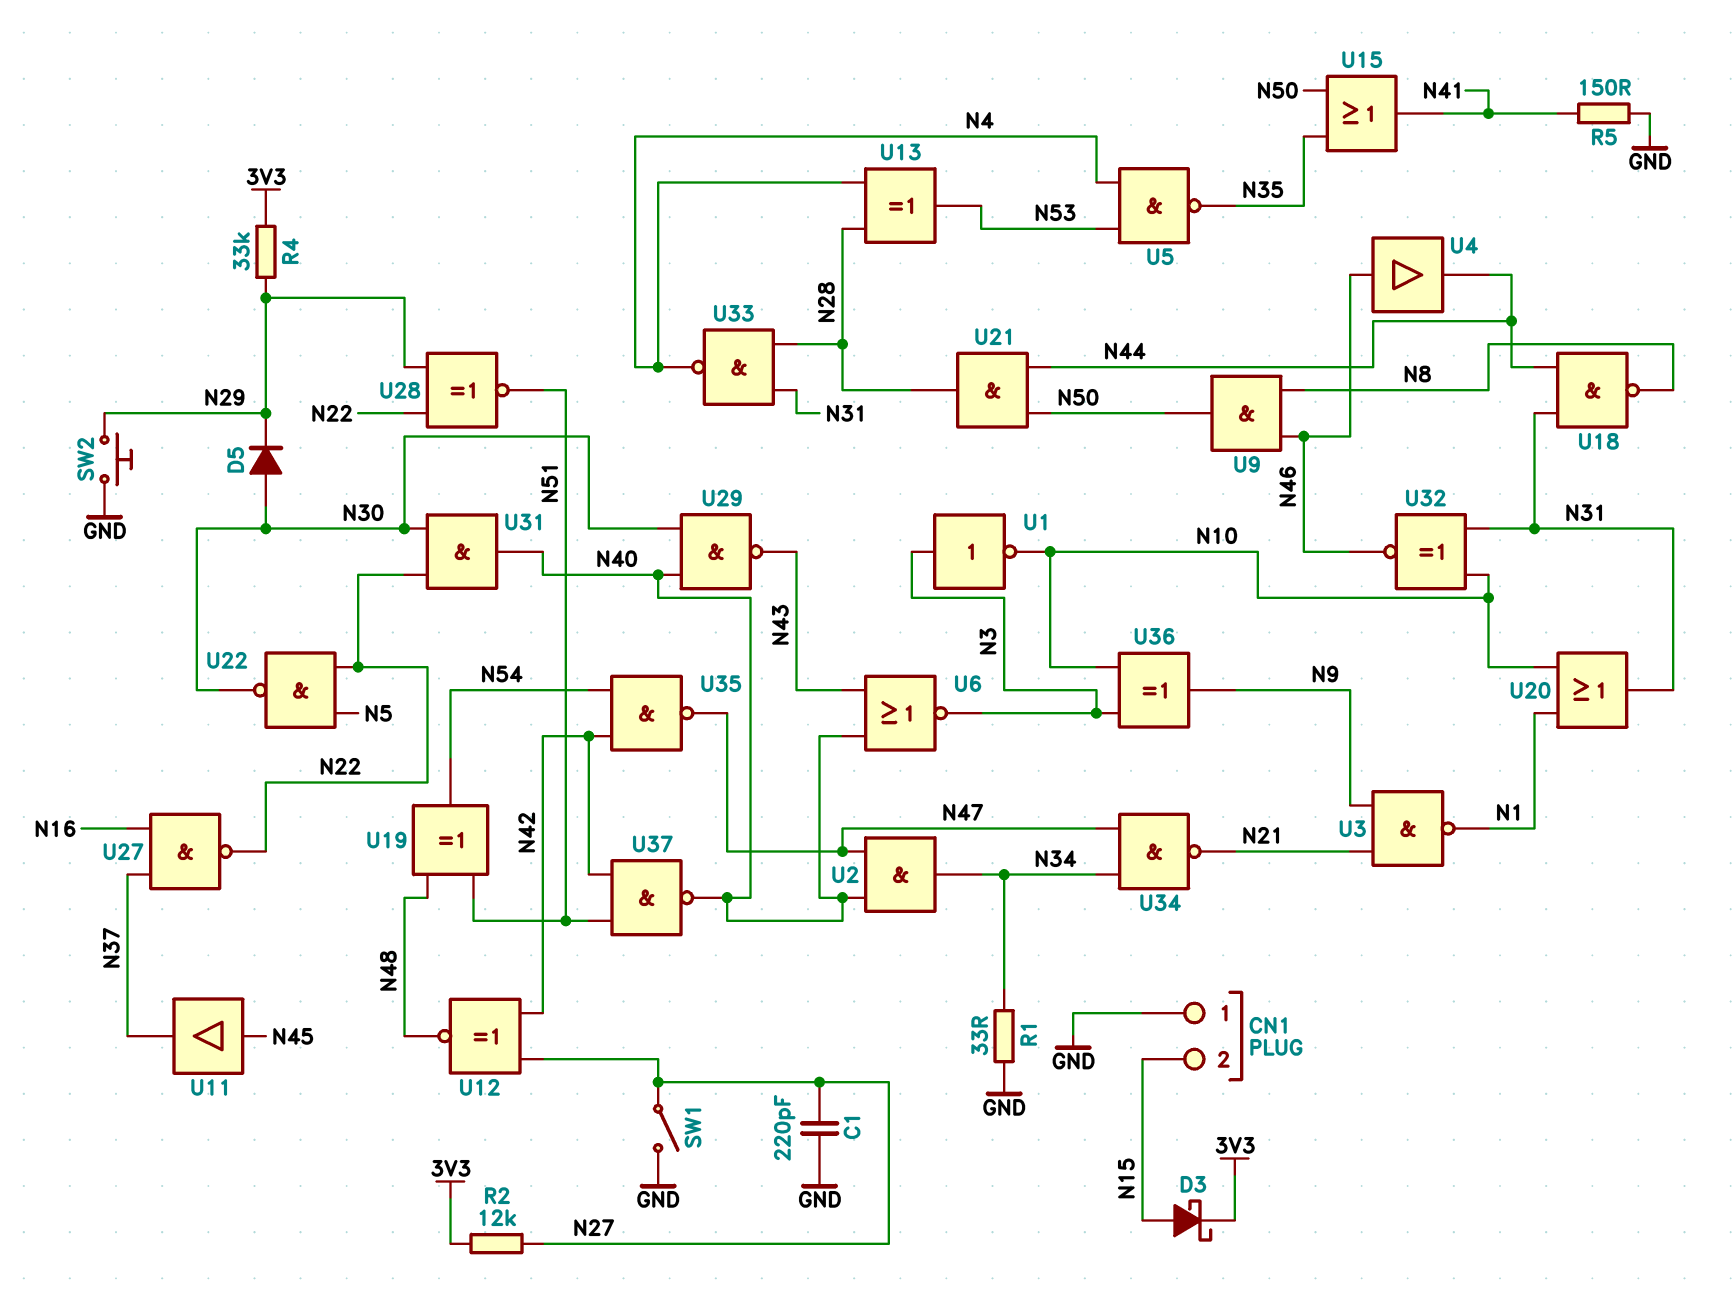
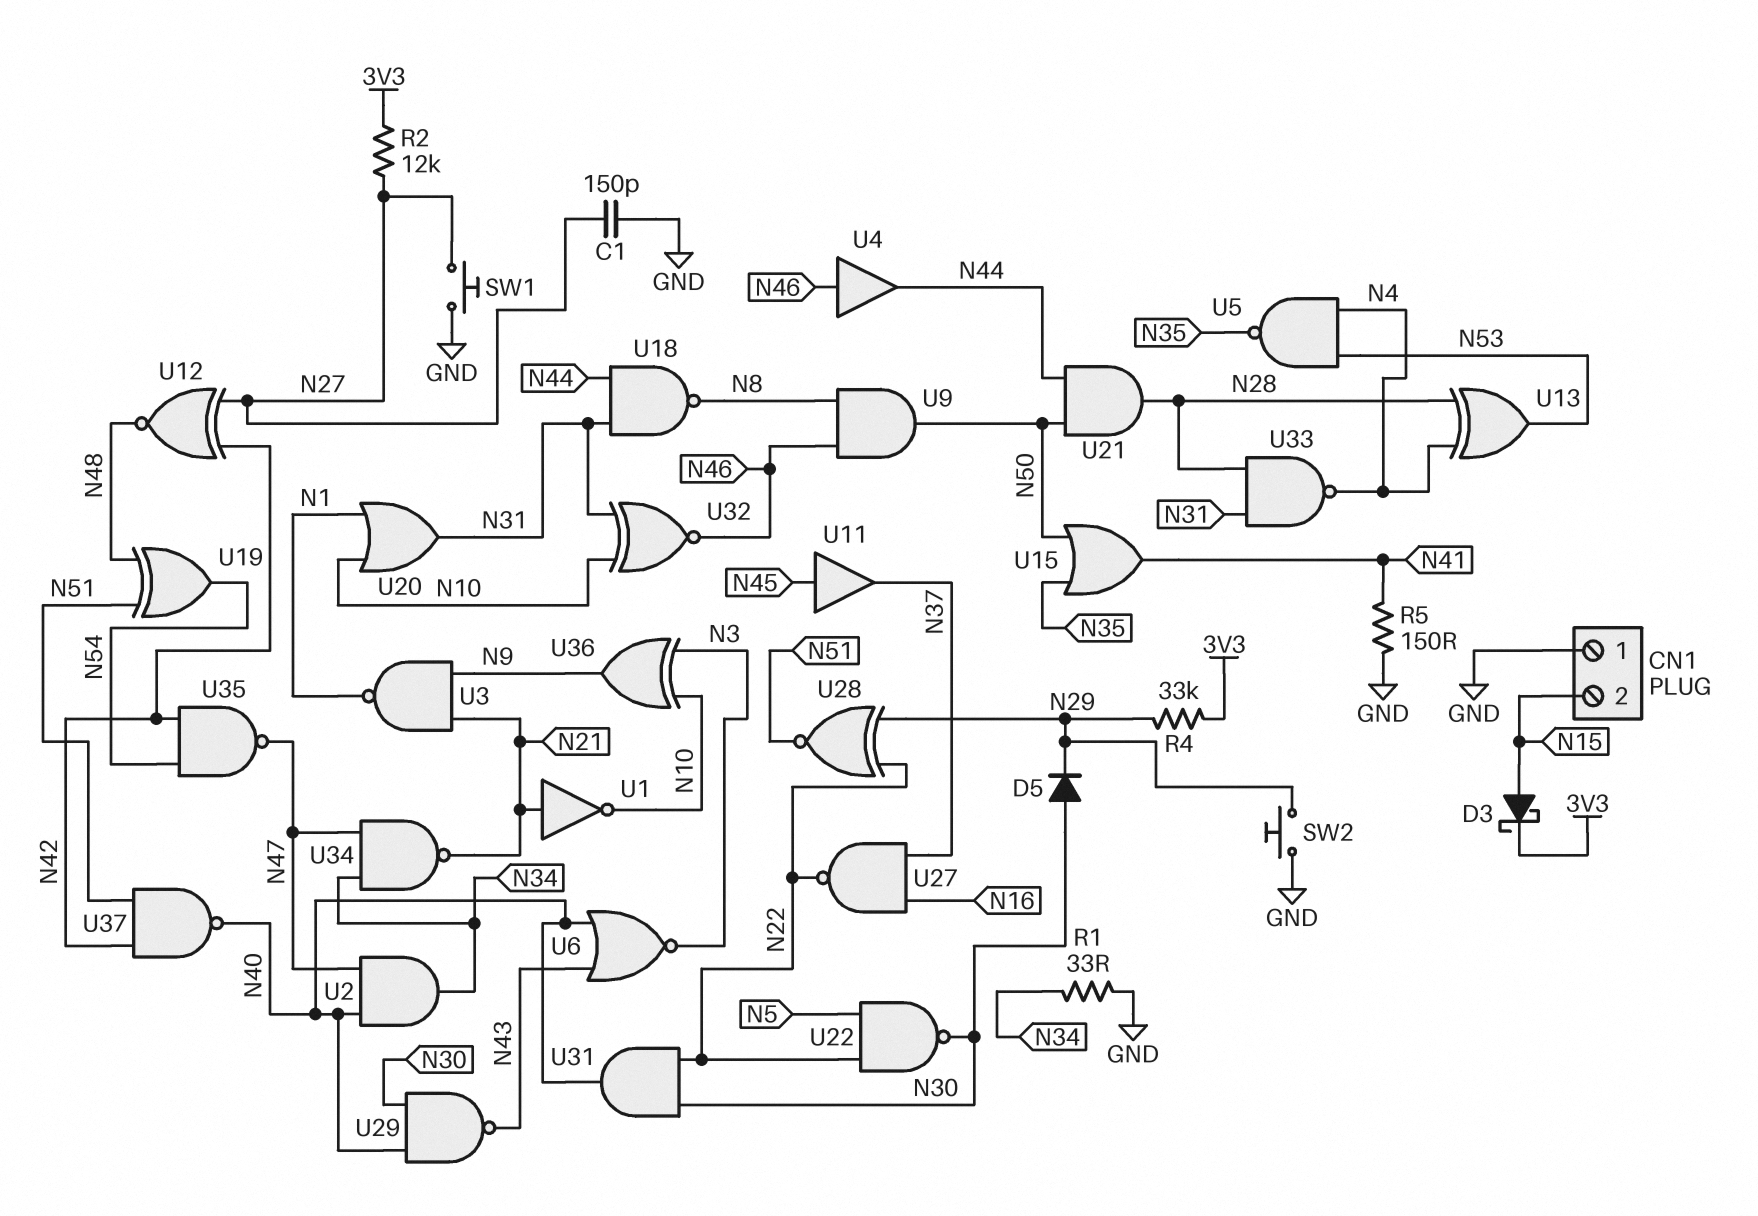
C1: 220pF (GND, N27) -> 150pF (GND, N27)
SW1: switch (GND, N27) -> button (GND, N27)
U1: NOT (in N3, out N10) -> NOT (in N21, out N10)

